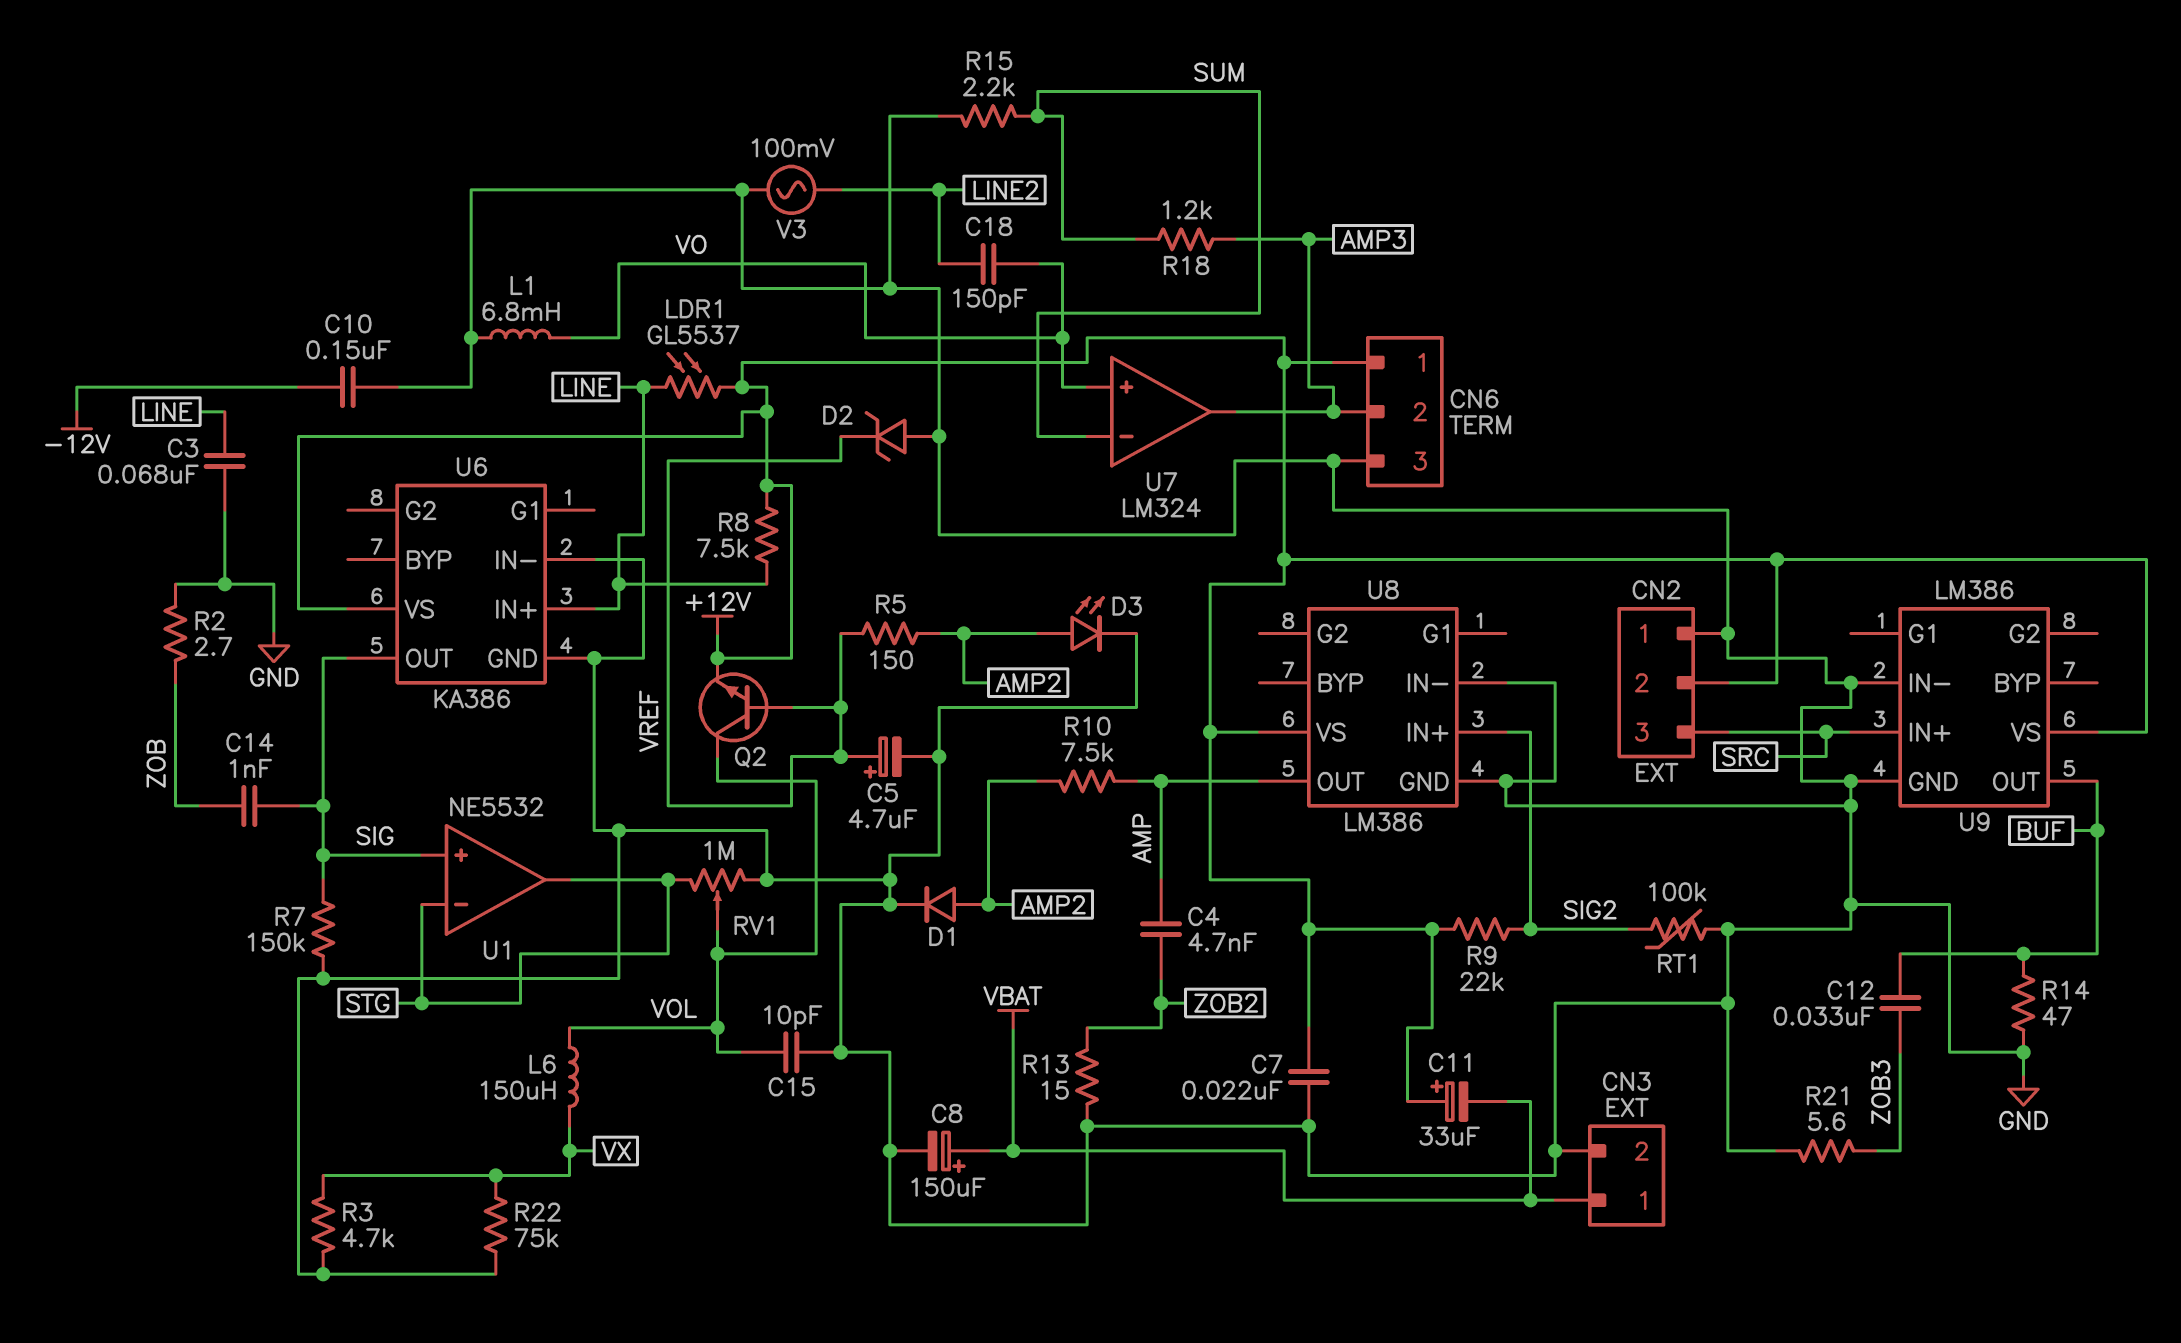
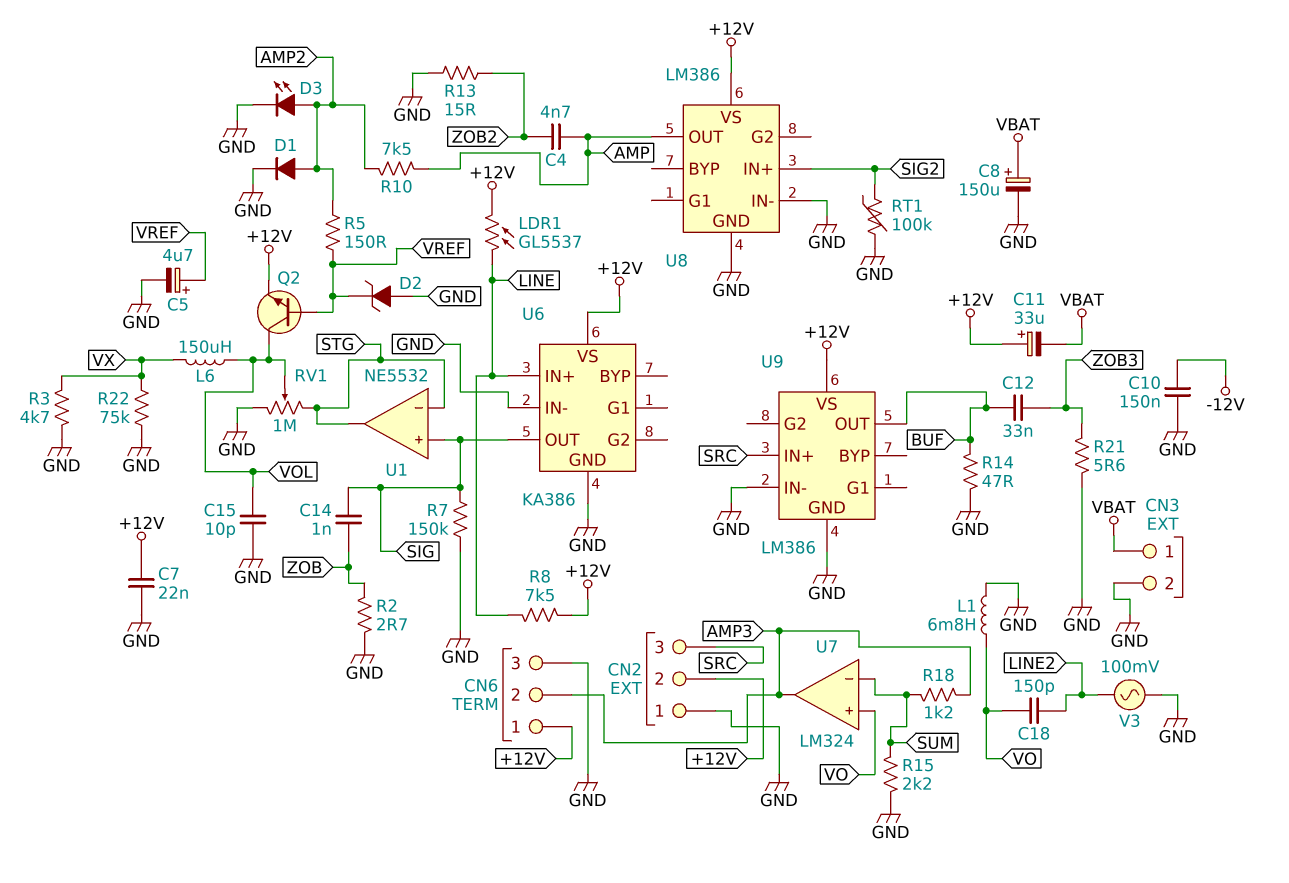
C3: 68nF (GND, LINE) -> none
R9: 22k (+12V, SIG2) -> none

